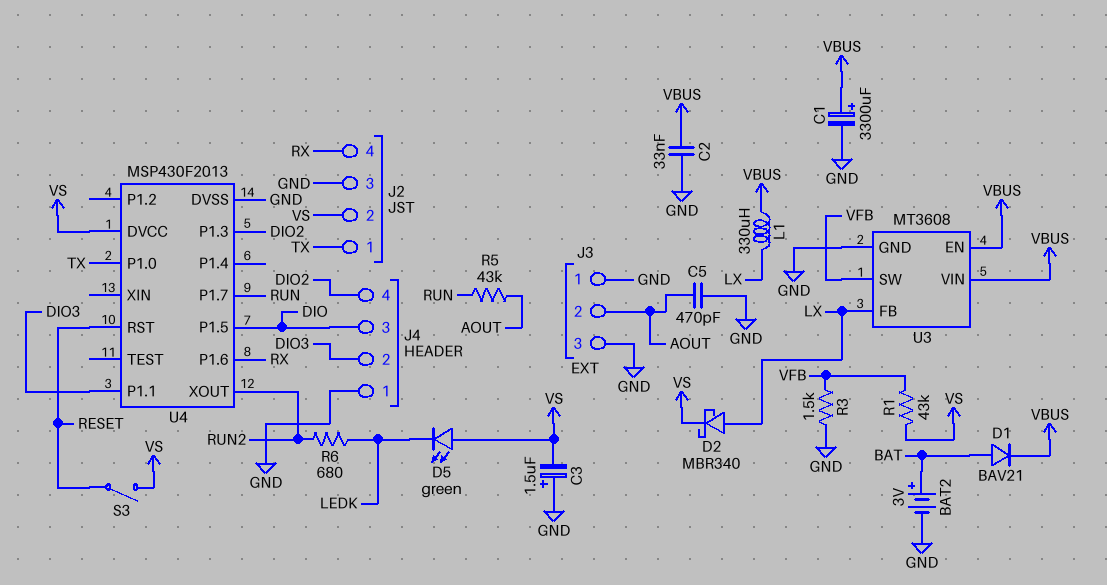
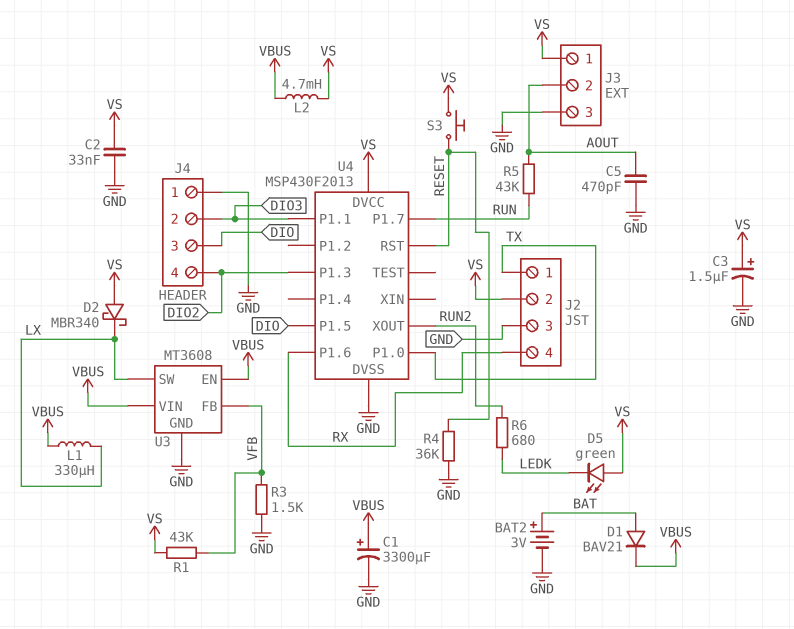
C2: 33nF (GND, VBUS) -> 33nF (GND, VS)
C3: 1.5uF (plus GND, minus VS) -> 1.5uF (plus VS, minus GND)
D2: schottky MBR340 (A LX, K VS) -> schottky MBR340 (A VS, K LX)
J3 pin 1: GND -> VS
L2: none -> 4.7mH (VBUS, VS)
R4: none -> 36k (GND, RESET)
S3: switch (RESET, VS) -> button (RESET, VS)
U3 pin FB: LX -> VFB
U3 pin SW: VFB -> LX

